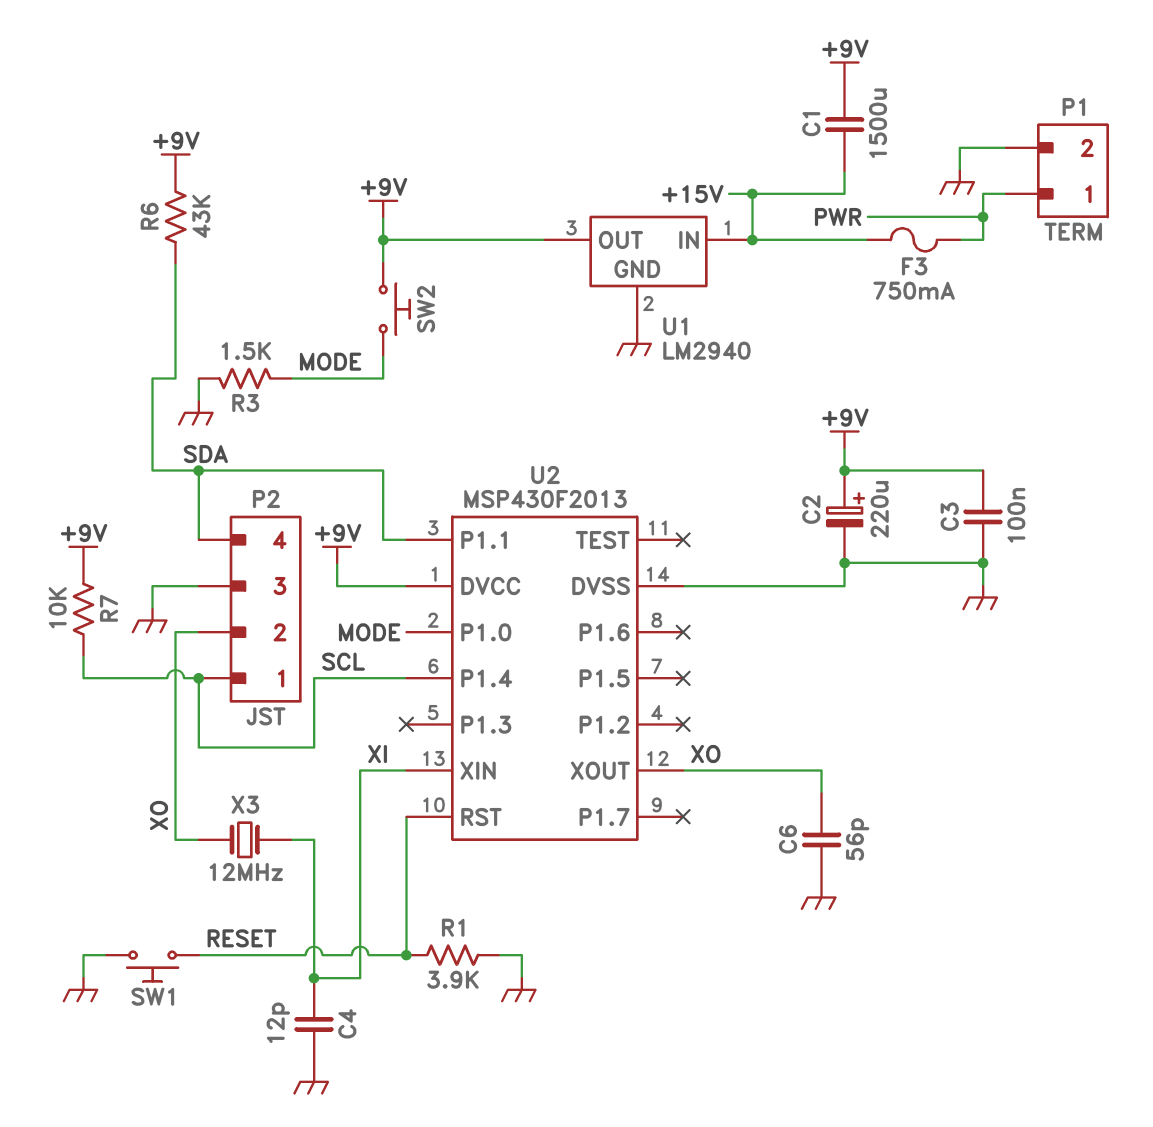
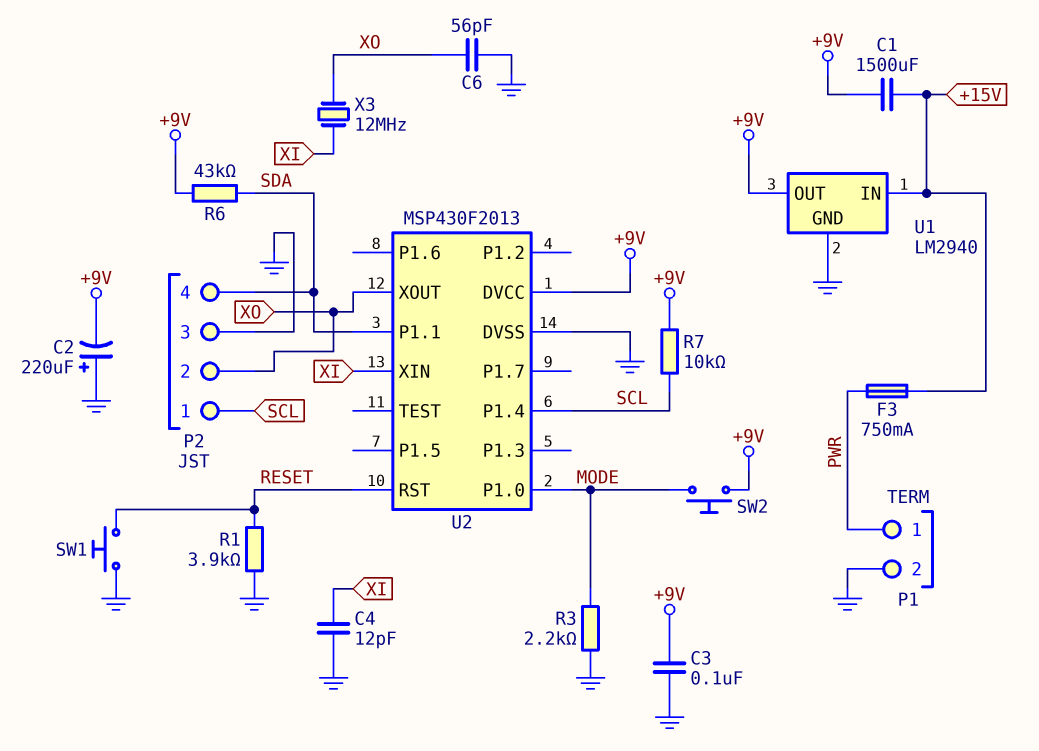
C2: 220uF (plus +9V, minus GND) -> 220uF (plus GND, minus +9V)
R3: 1.5k (GND, MODE) -> 2.2k (GND, MODE)

